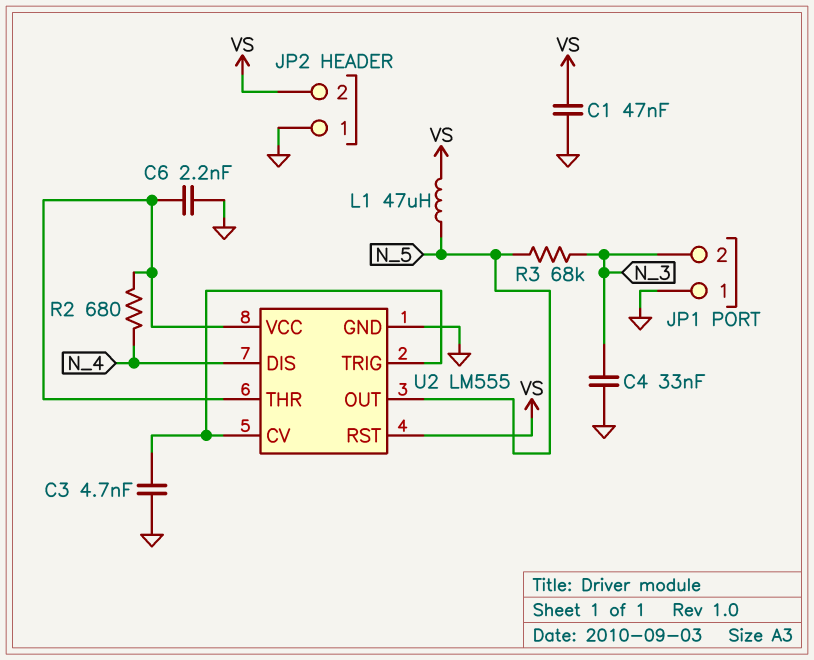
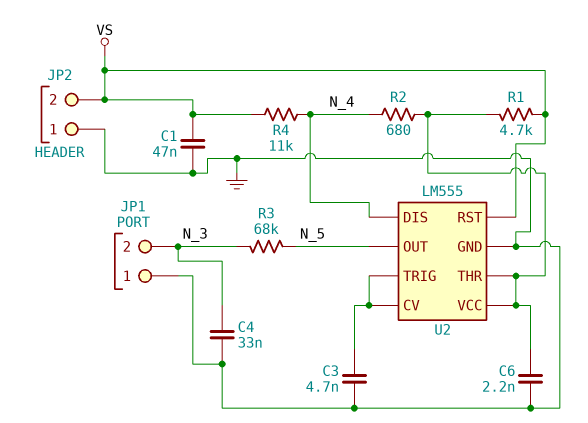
L1: 47uH (N_5, VS) -> none
R1: none -> 4.7k (U2/THR, VS)
R4: none -> 11k (N_4, VS)

